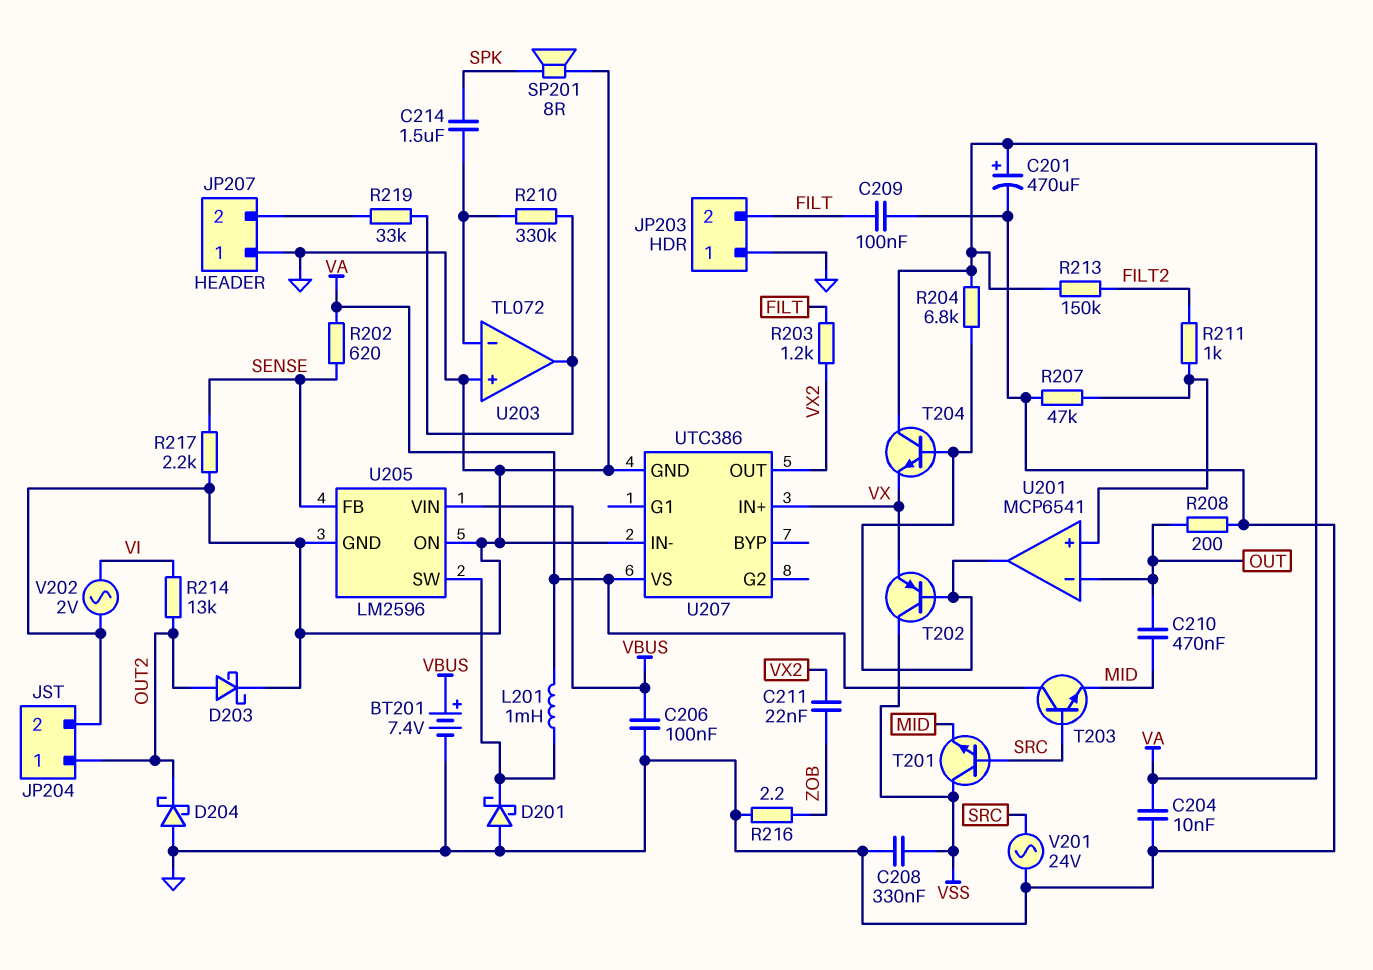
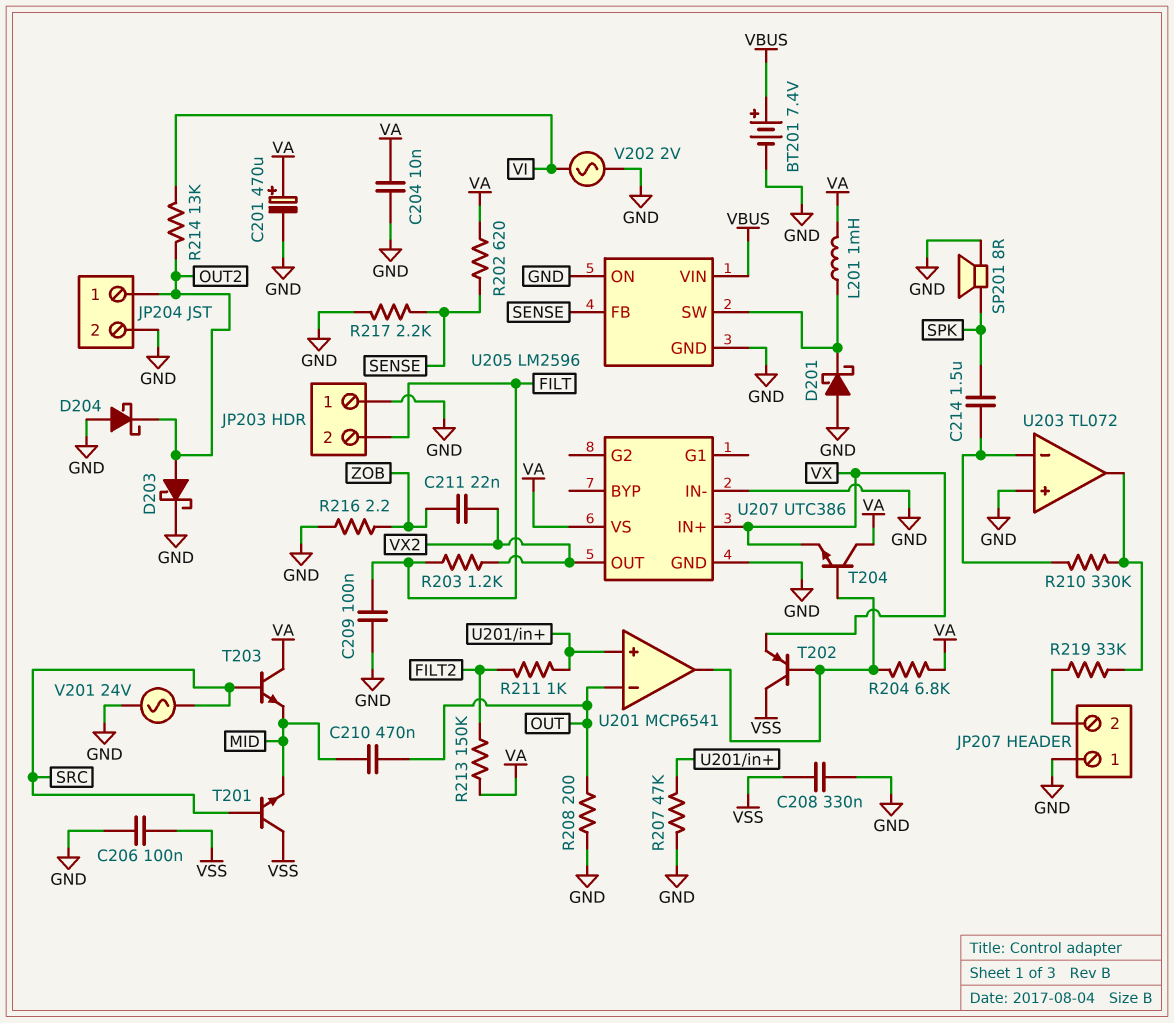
C206: 100nF (GND, VBUS) -> 100nF (GND, VSS)

